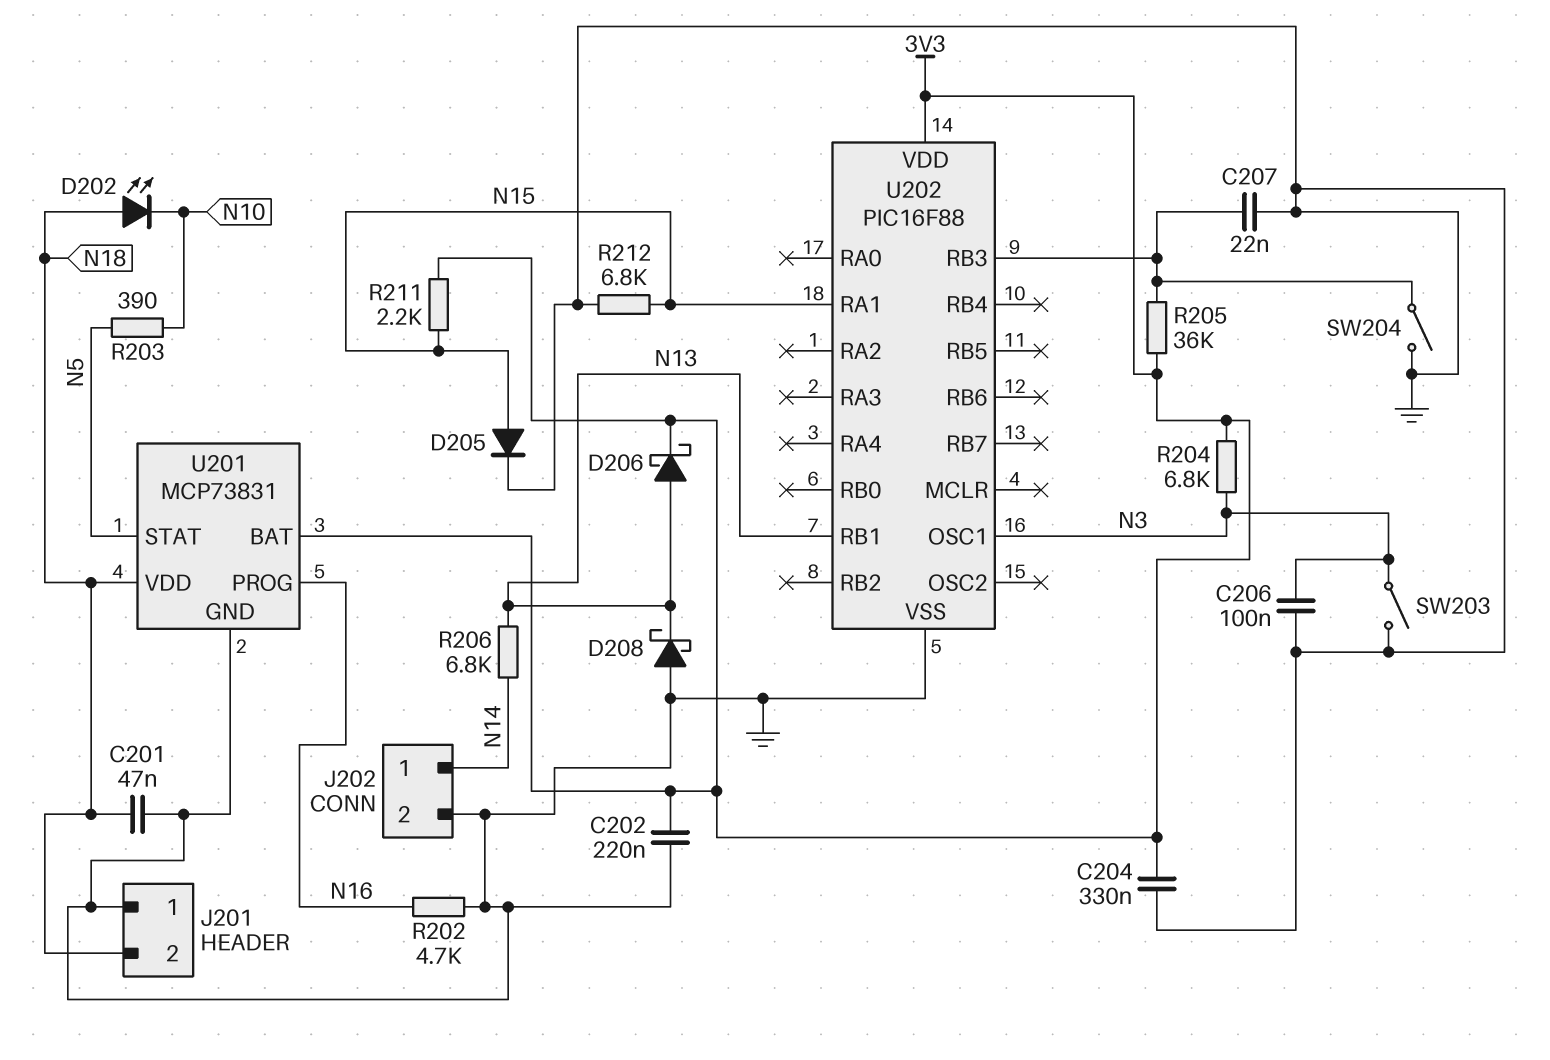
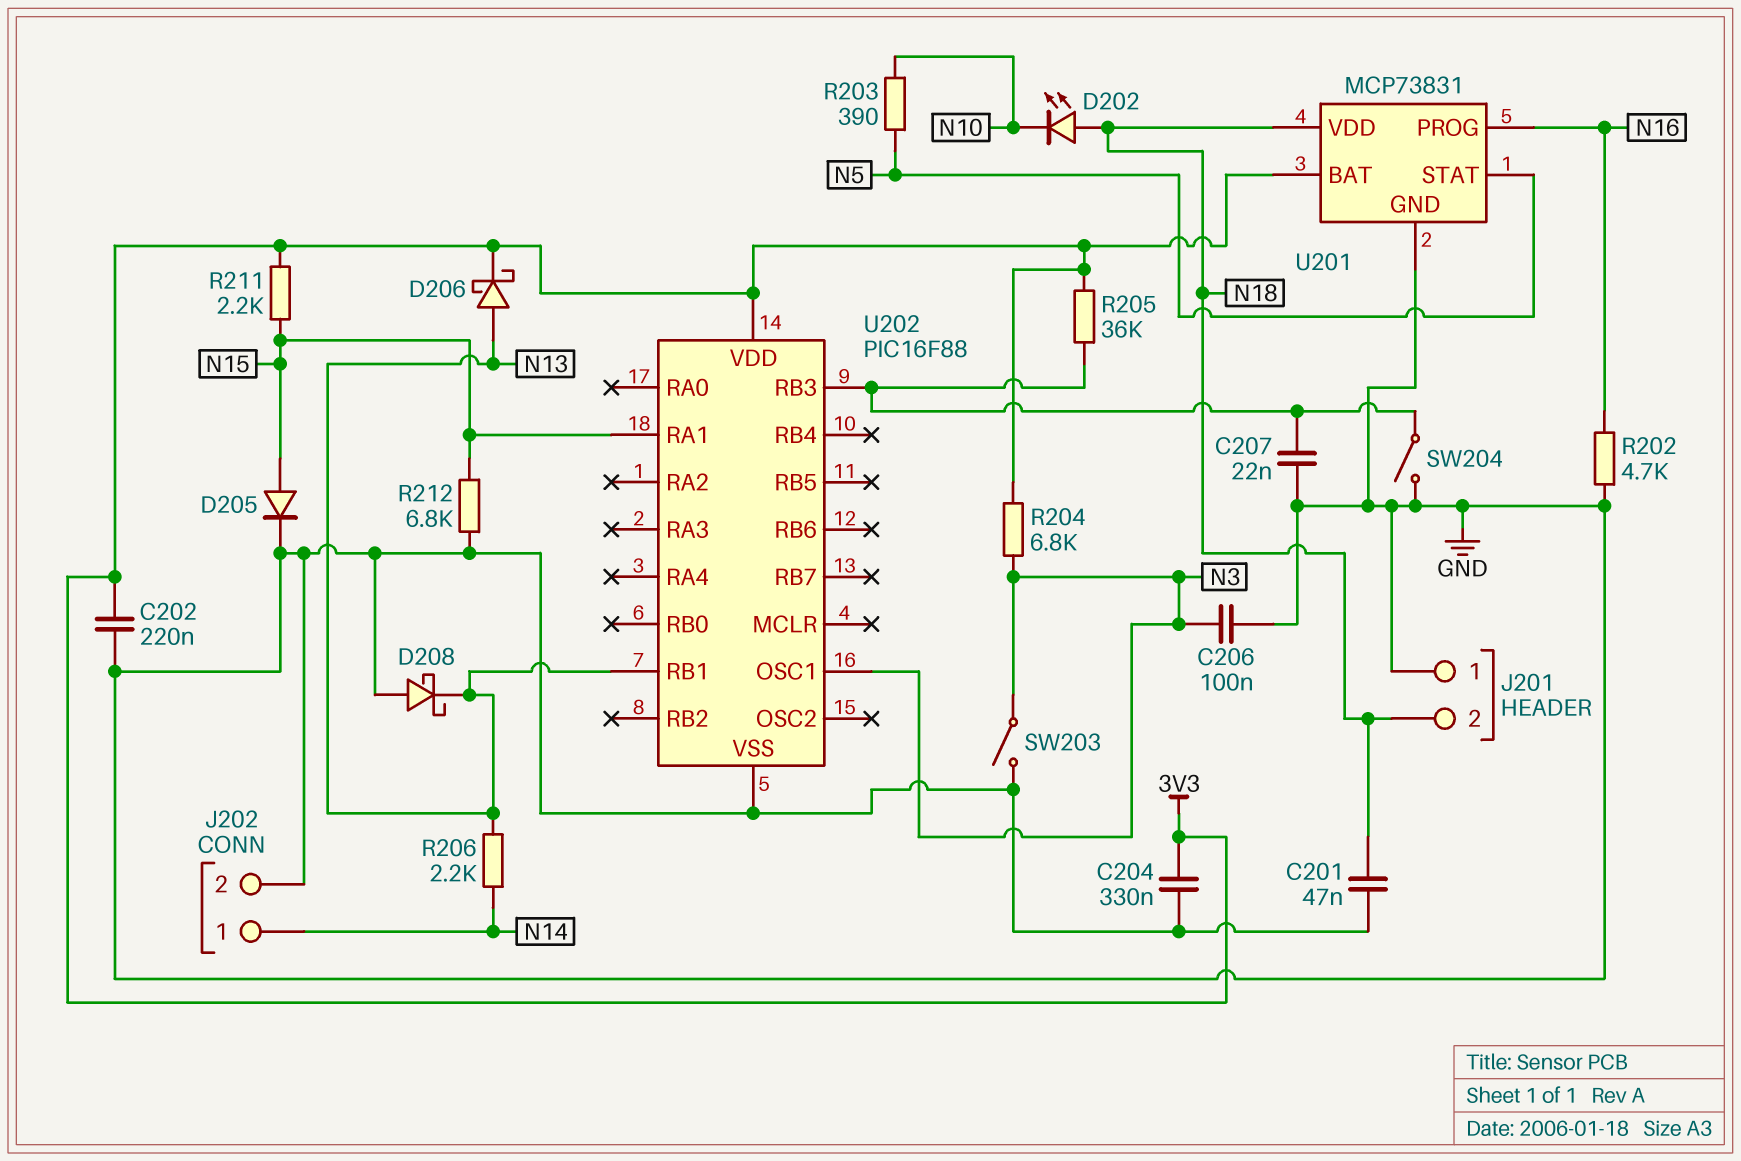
R206: 6.8k (N13, N14) -> 2.2k (N13, N14)

